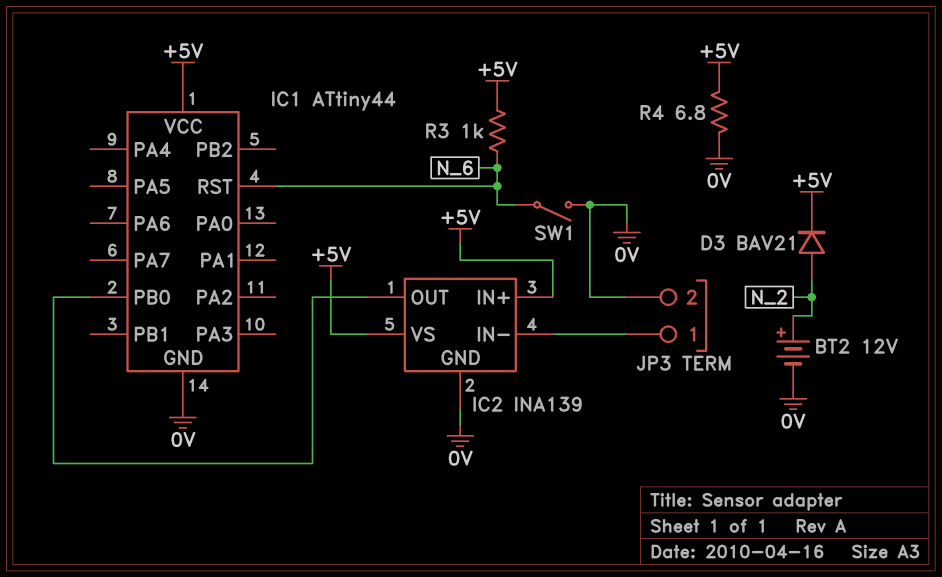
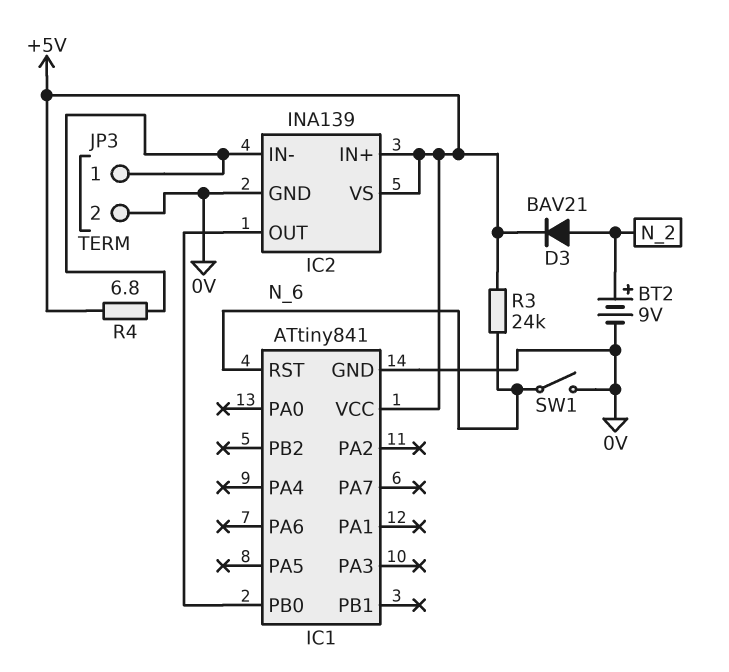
BT2: 12V (plus N_2, minus 0V) -> 9V (plus N_2, minus 0V)
IC1: ATtiny44 -> ATtiny841
R3: 1k (+5V, N_6) -> 24k (+5V, N_6)
R4: 6.8 (+5V, 0V) -> 6.8 (+5V, IC2/IN-)

